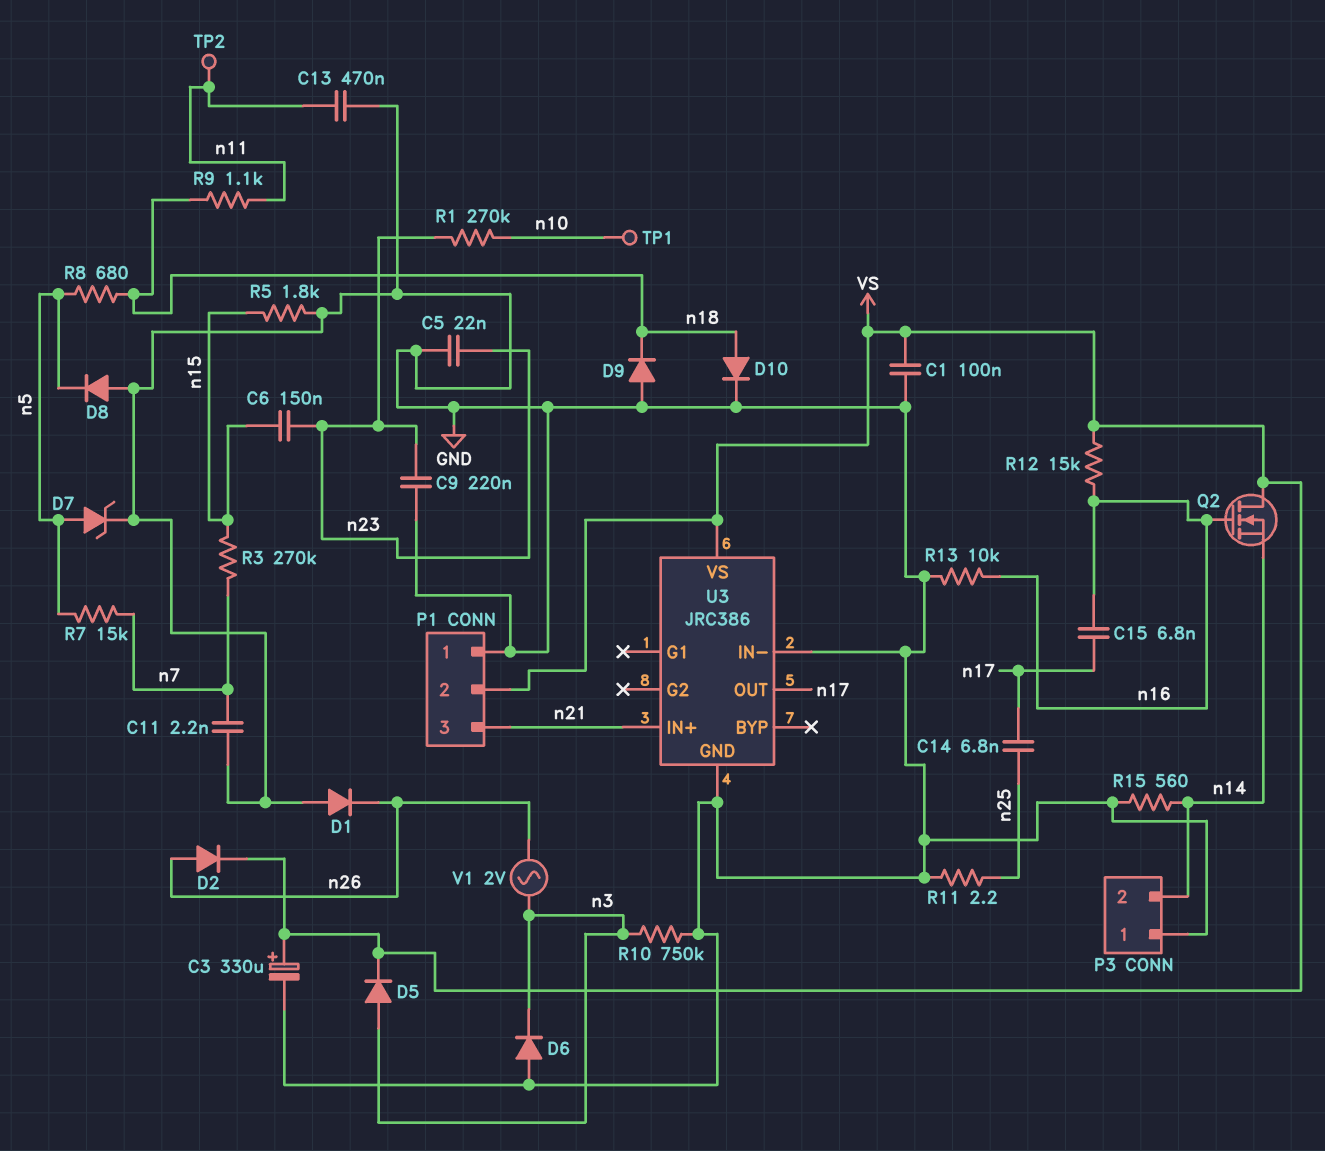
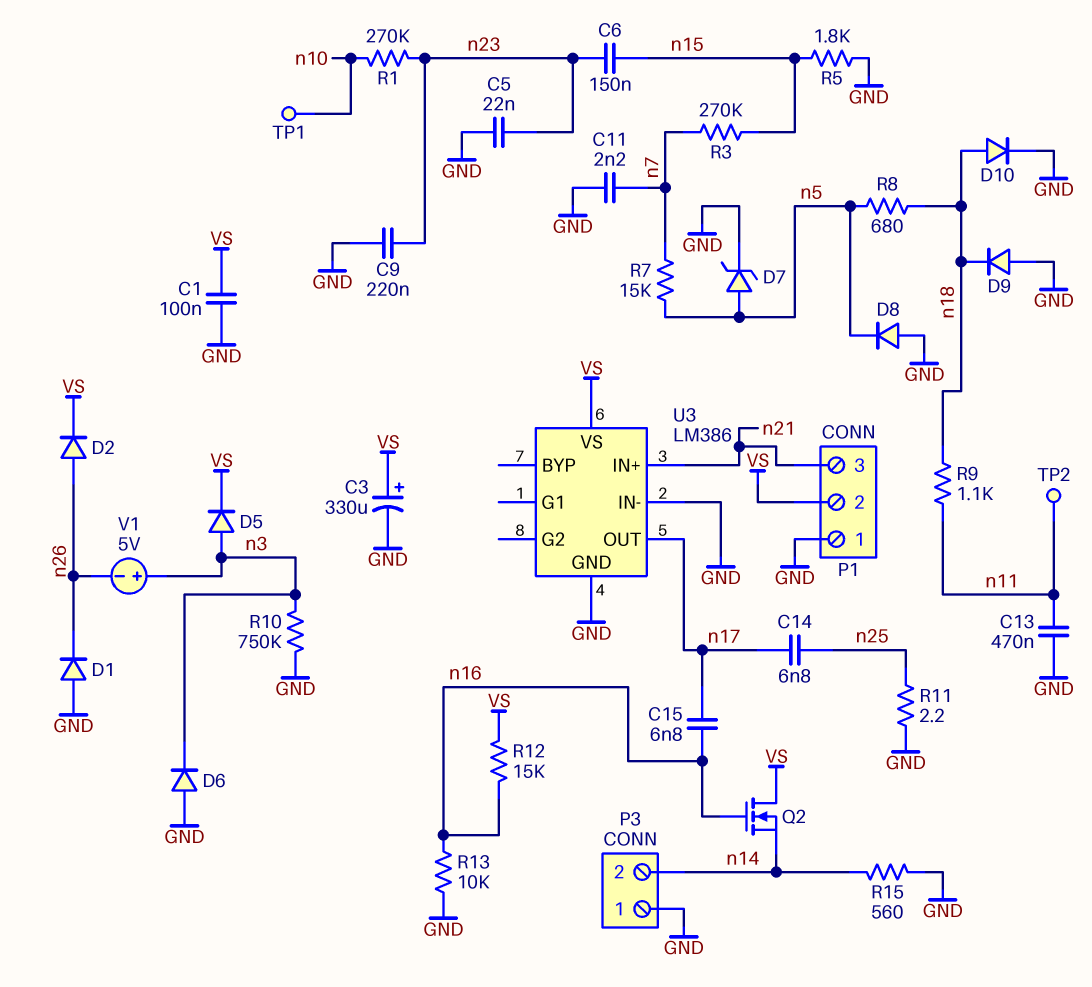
U3: JRC386 -> LM386
V1: AC 2V (n3, n26) -> 5V (plus n3, minus n26)

